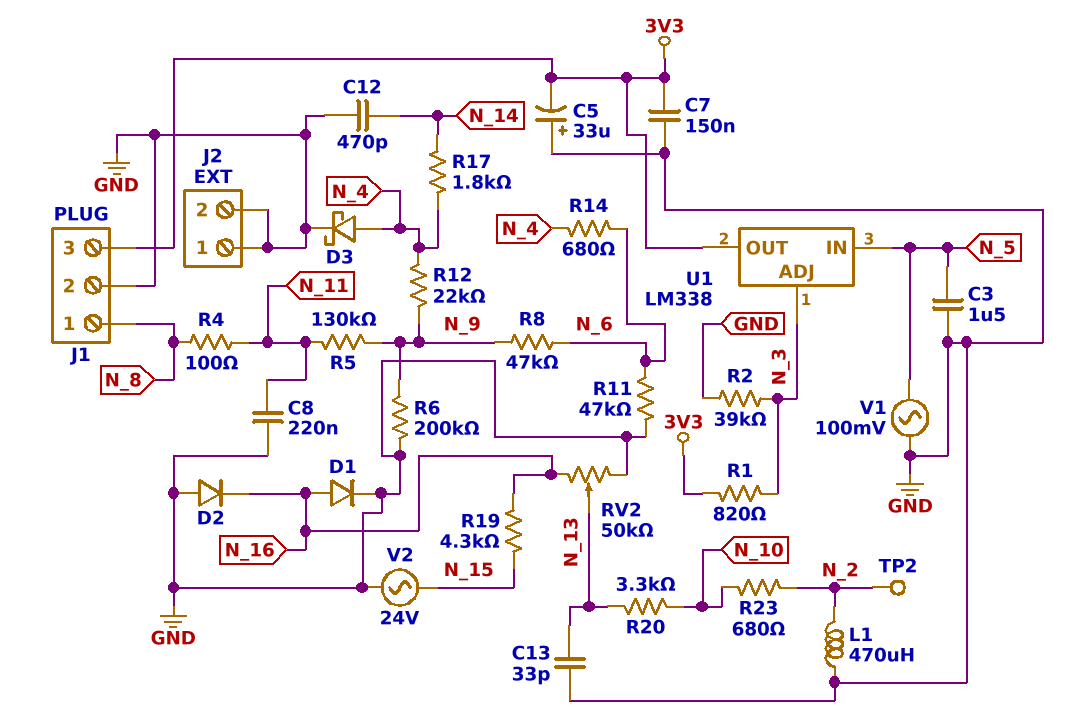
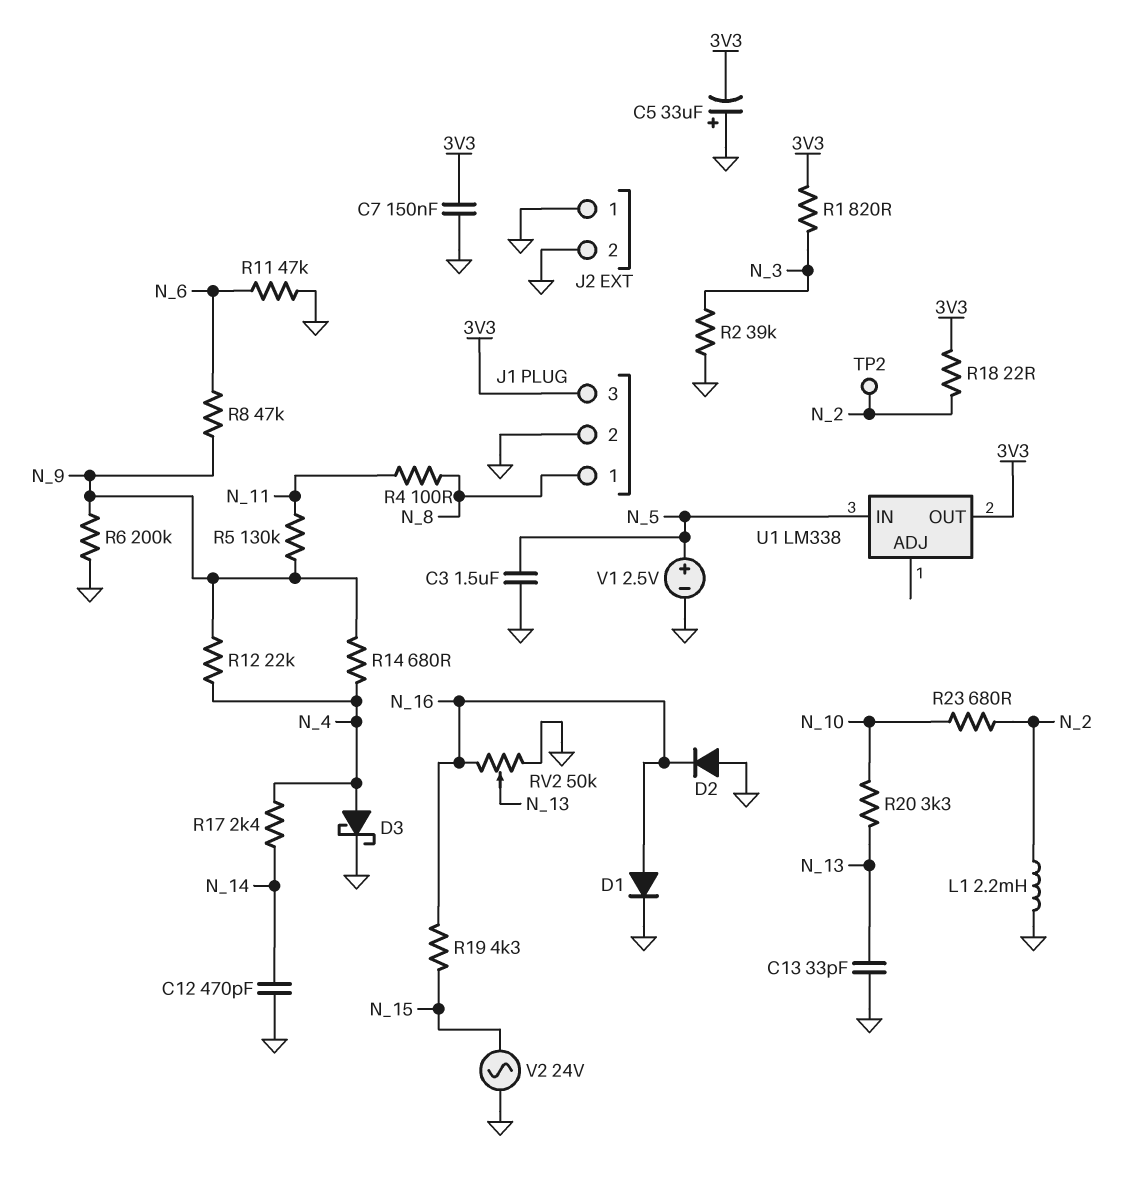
C8: 220nF (GND, N_11) -> none
L1: 470uH (GND, N_2) -> 2.2mH (GND, N_2)
R14: 680 (N_4, N_6) -> 680 (N_4, N_9)
R17: 1.8k (N_4, N_14) -> 2.4k (N_4, N_14)
R18: none -> 22 (3V3, N_2)
U1 pin ADJ: N_3 -> none
V1: AC 100mV (GND, N_5) -> 2.5V (plus N_5, minus GND)

